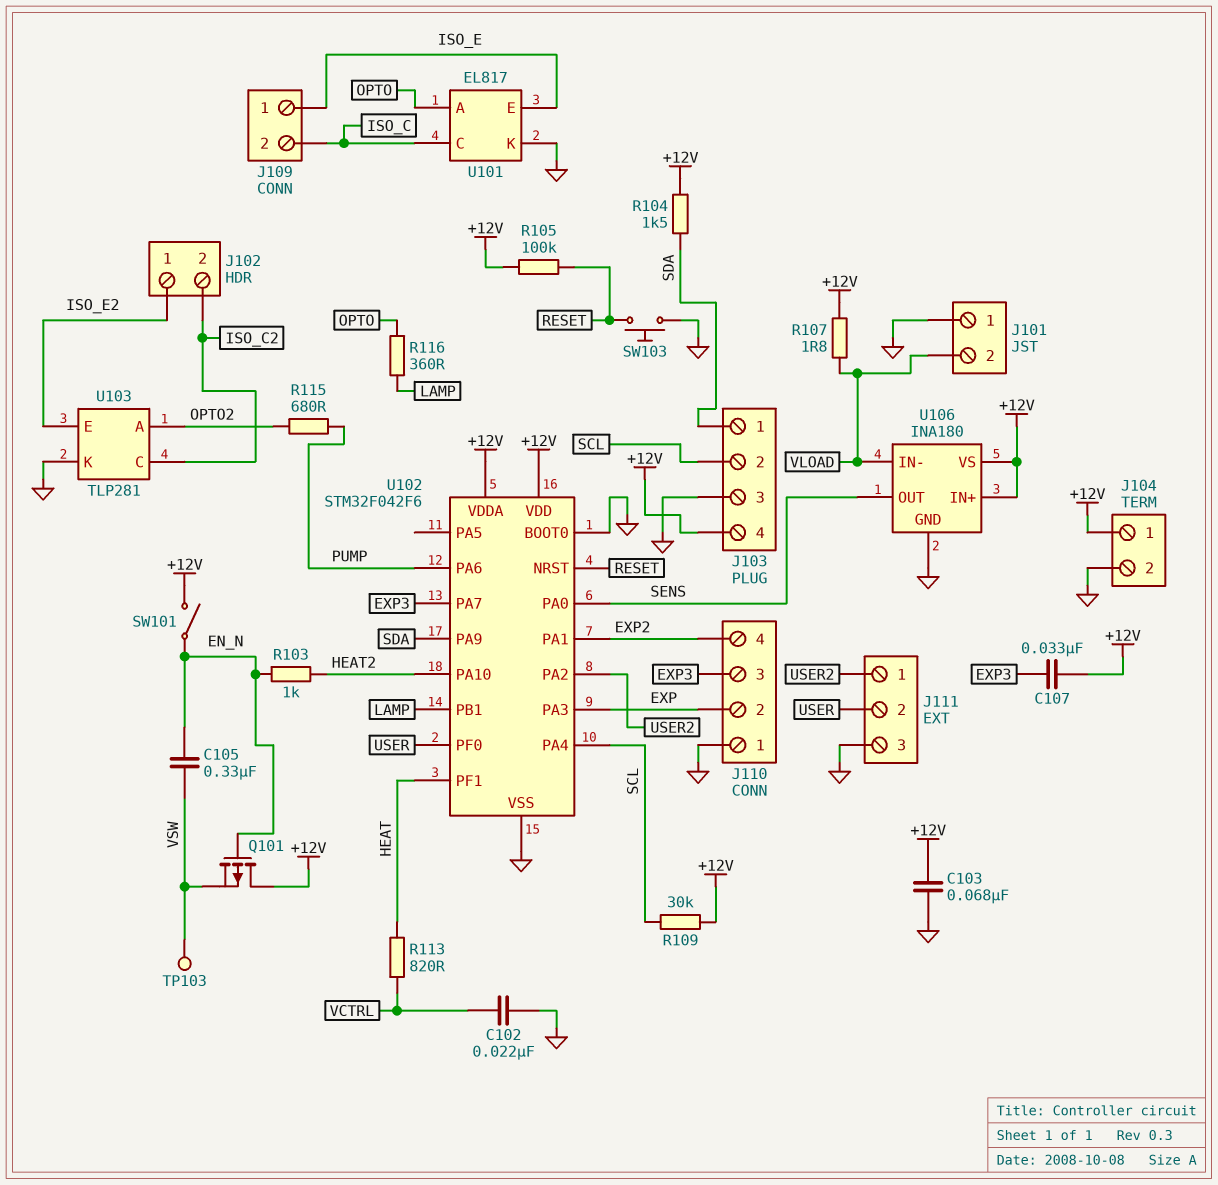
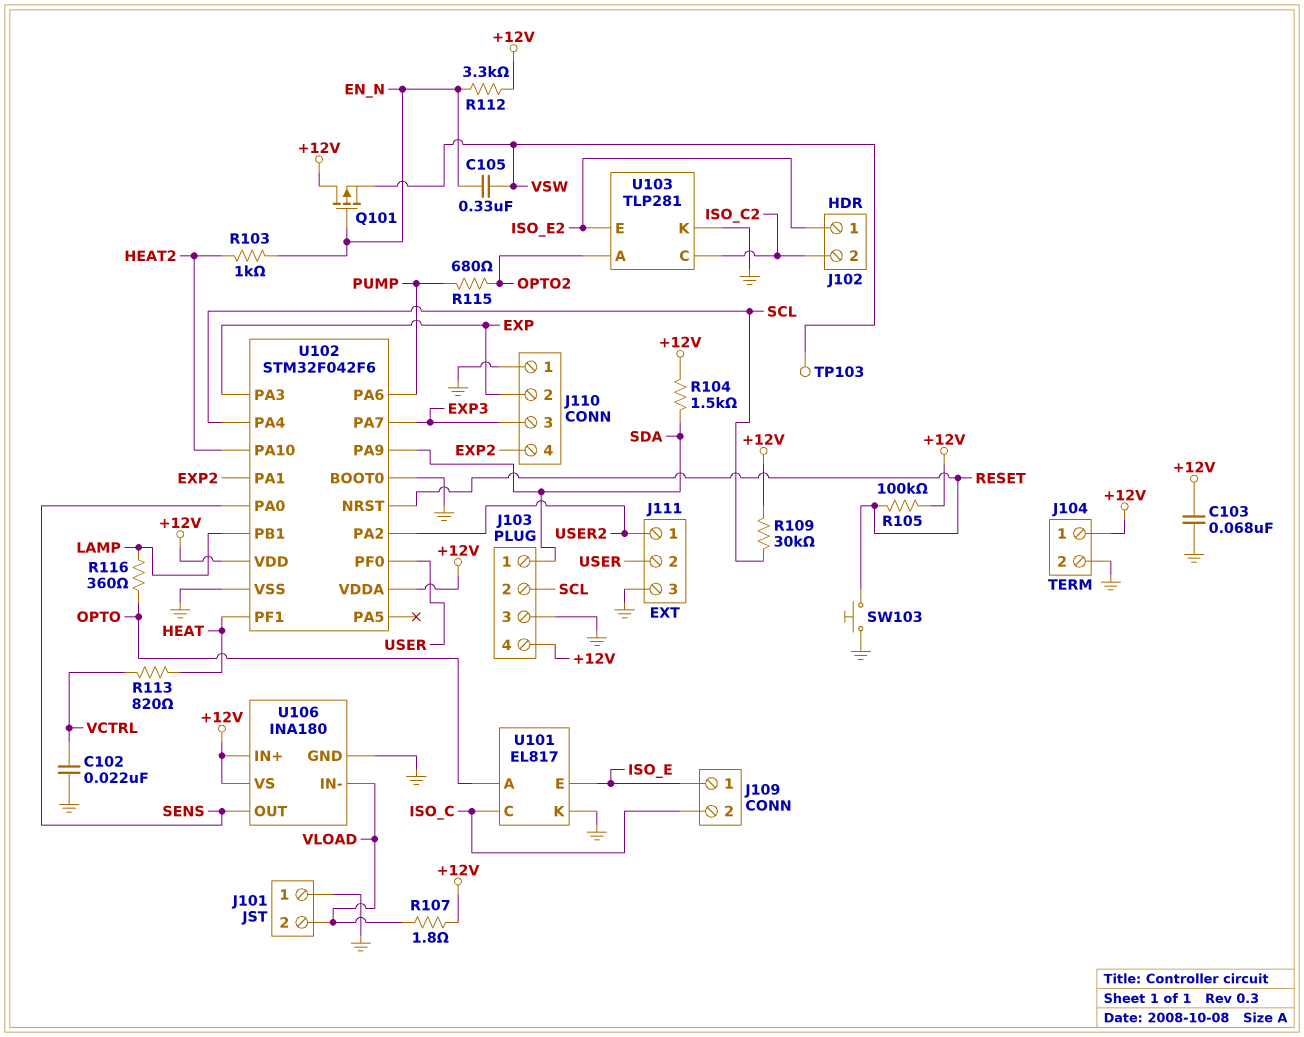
C107: 33nF (+12V, EXP3) -> none
R112: none -> 3.3k (+12V, EN_N)
SW101: switch (+12V, EN_N) -> none

